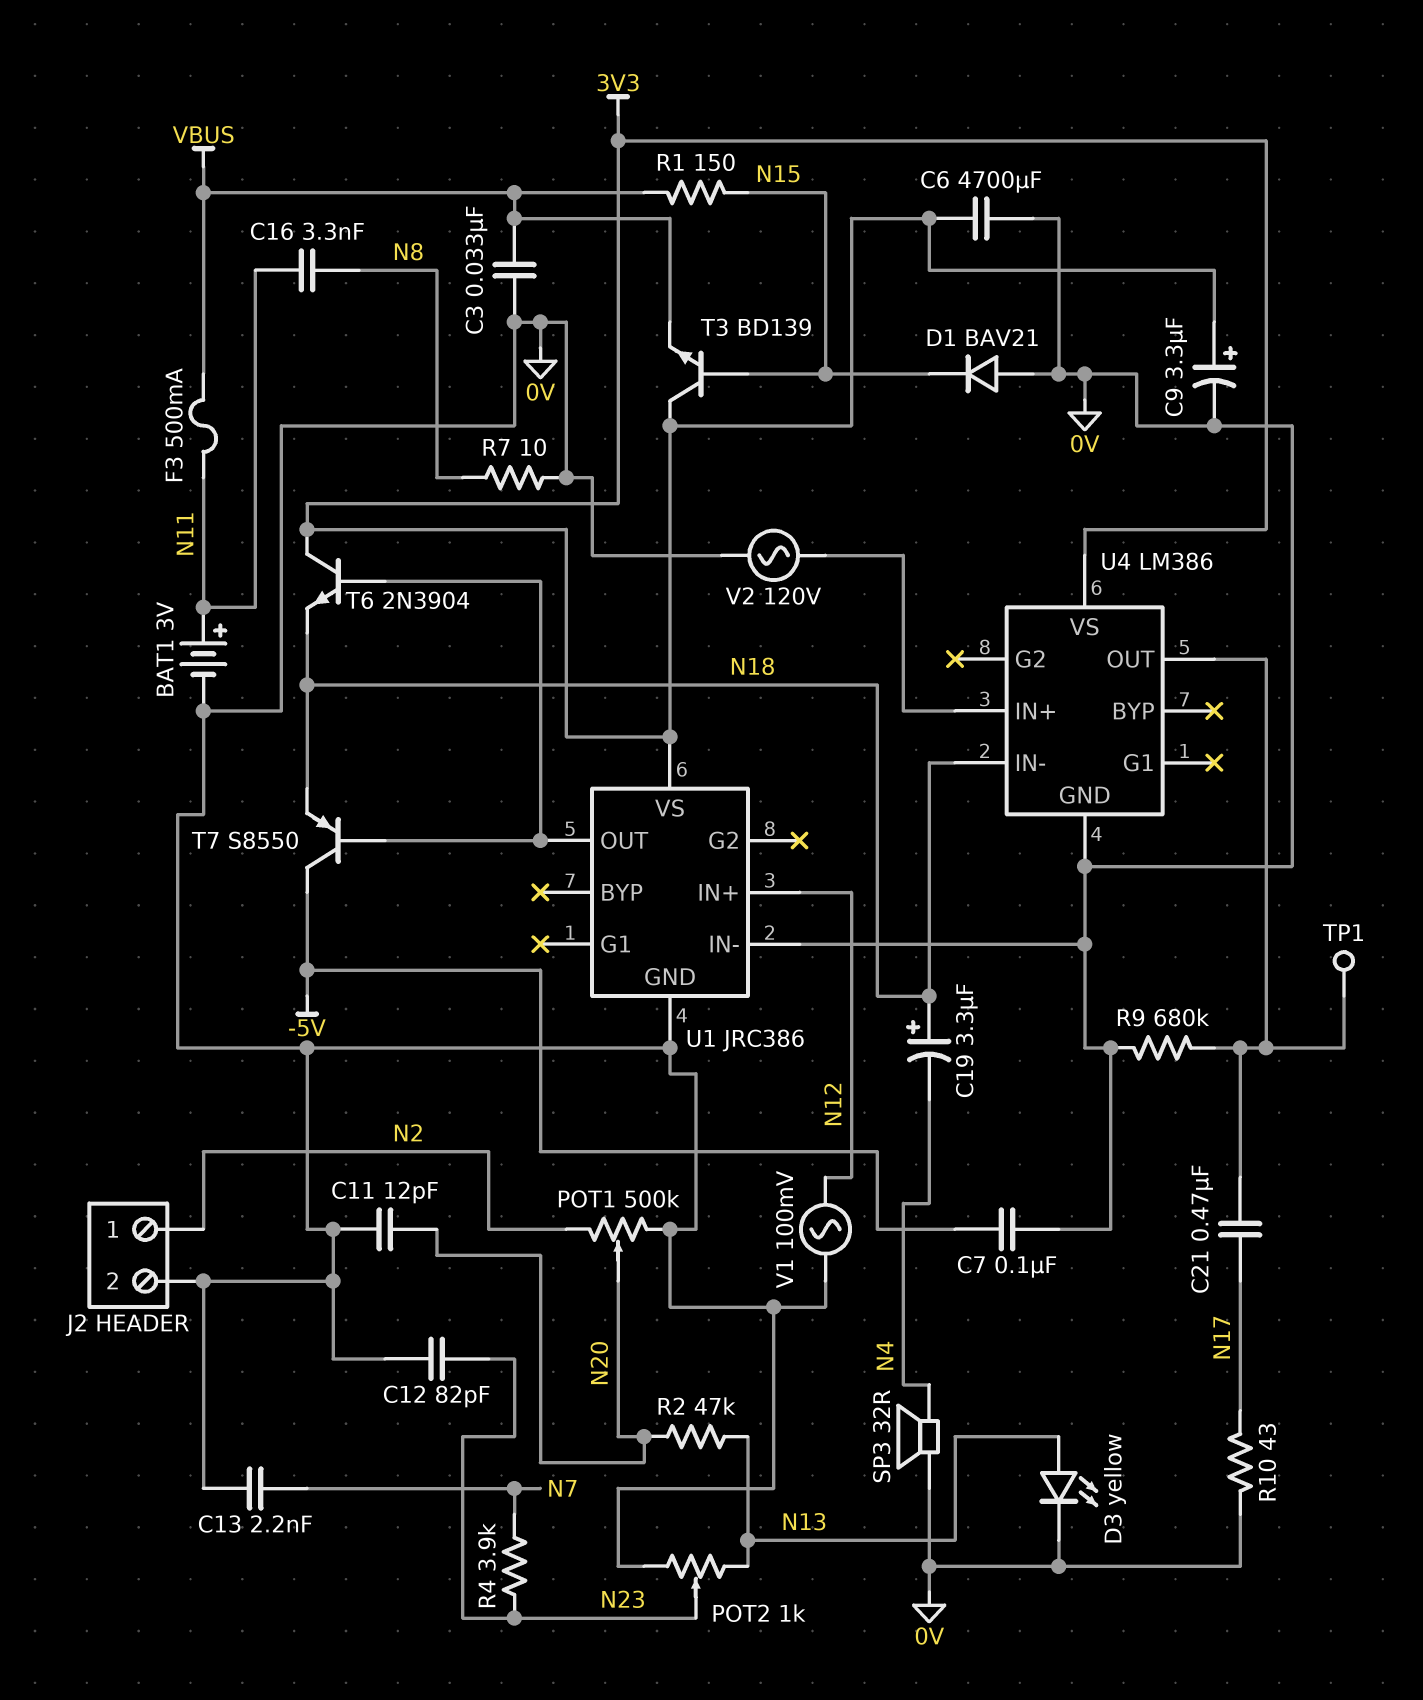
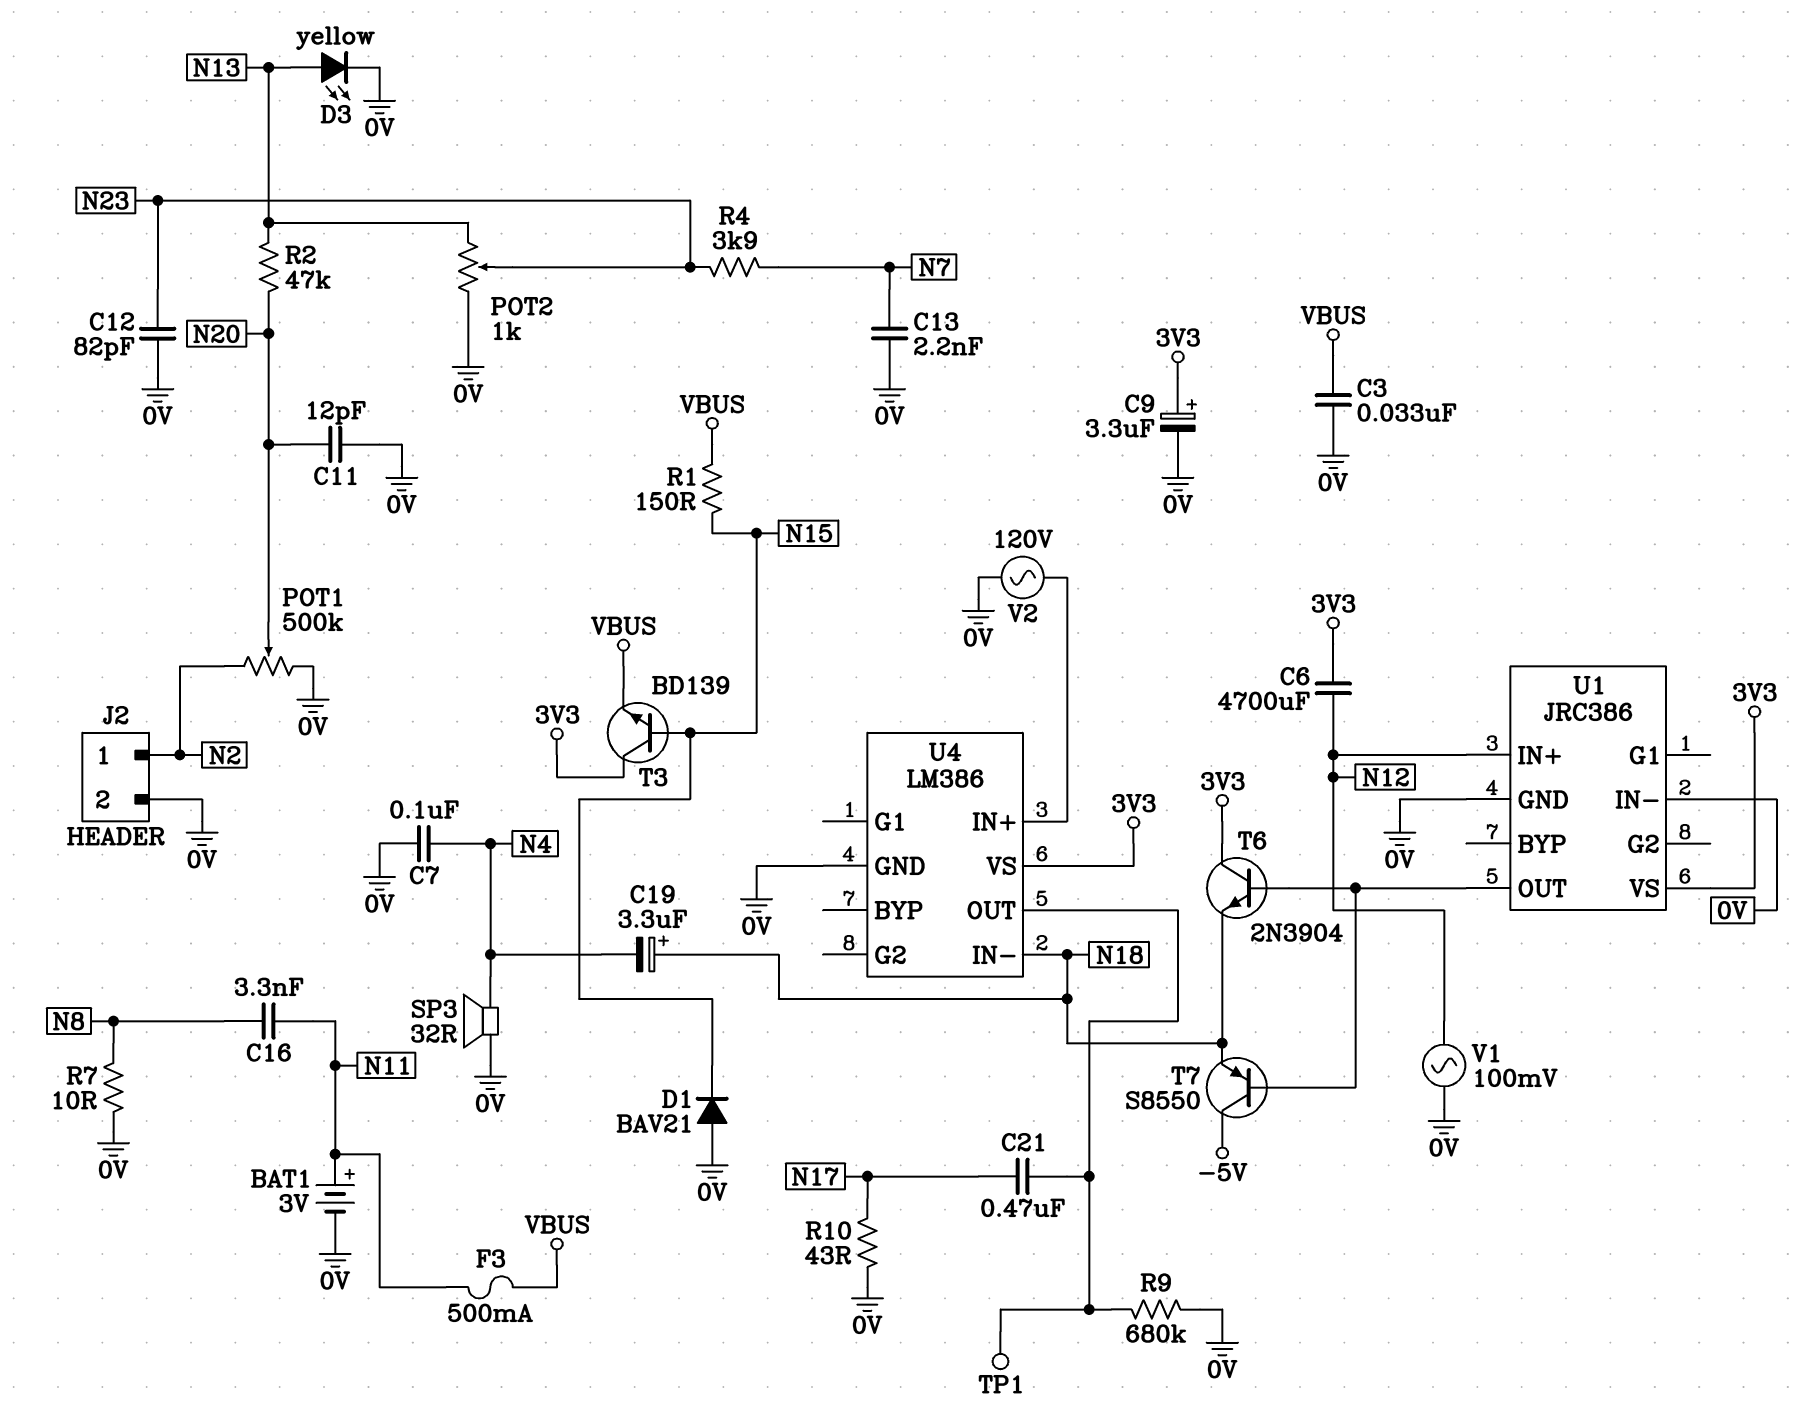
C6: 4700uF (0V, 3V3) -> 4700uF (3V3, N12)
C7: 100nF (-5V, 0V) -> 100nF (0V, N4)

